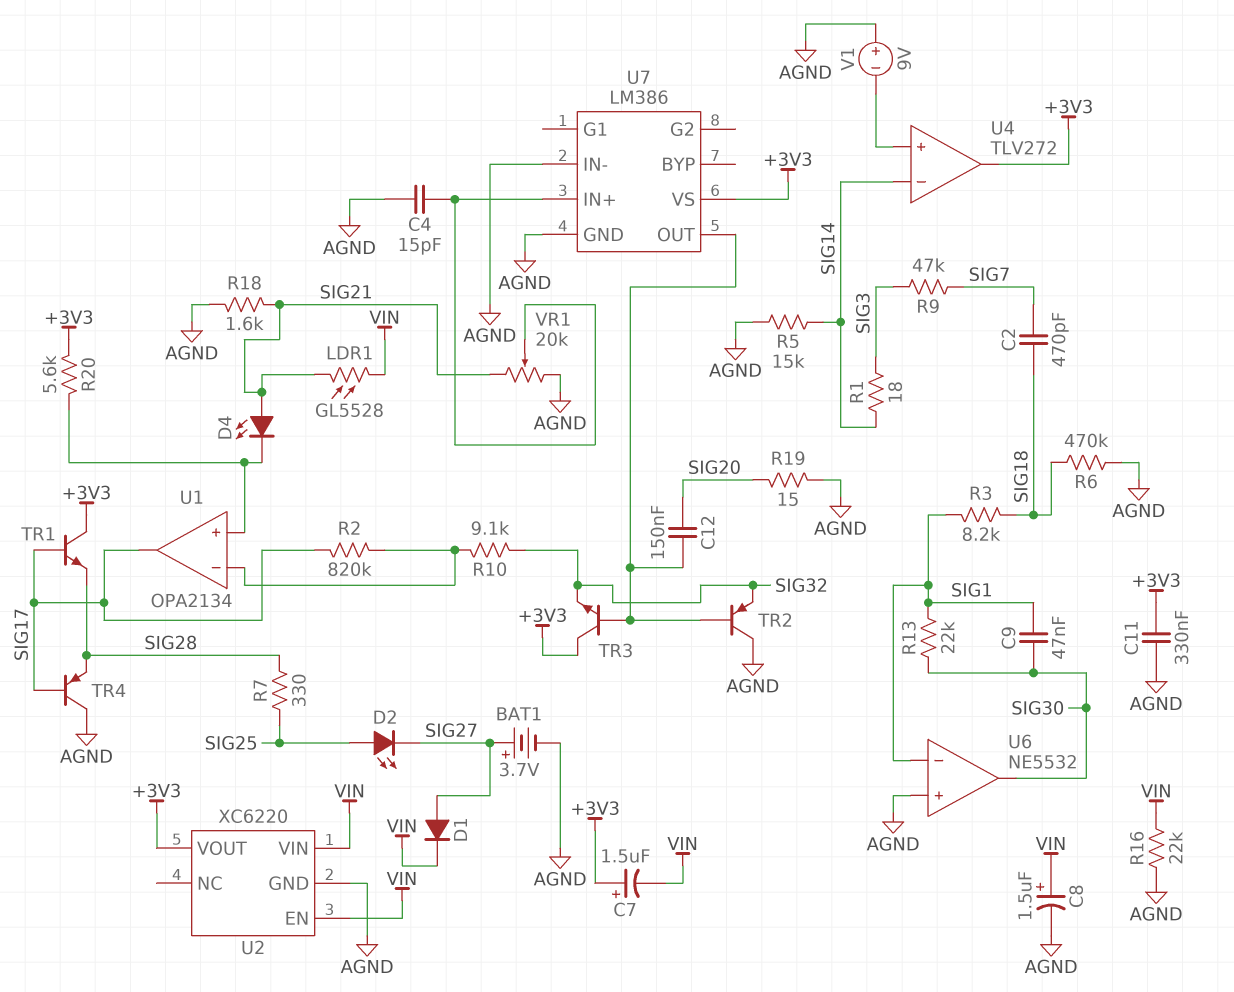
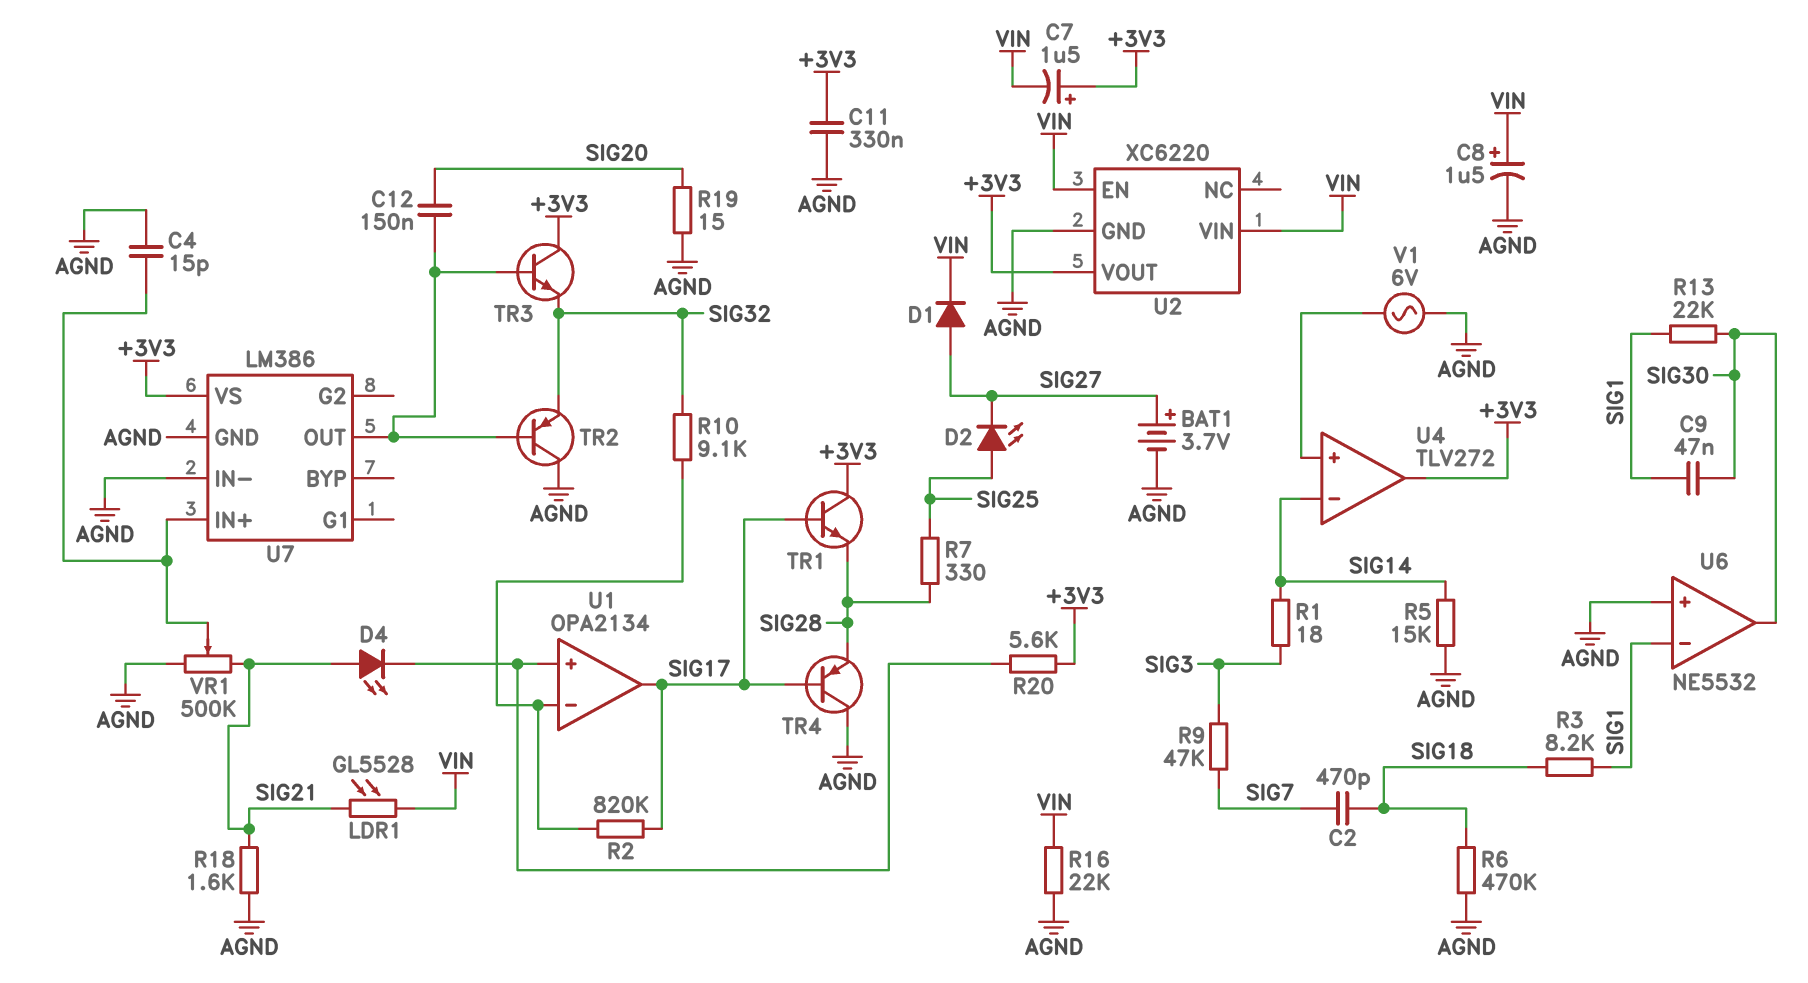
V1: 9V (plus AGND, minus U4/in+) -> AC 6V (AGND, U4/in+)
VR1: 20k (AGND, SIG21, wiper U7/IN+) -> 500k (AGND, SIG21, wiper U7/IN+)

